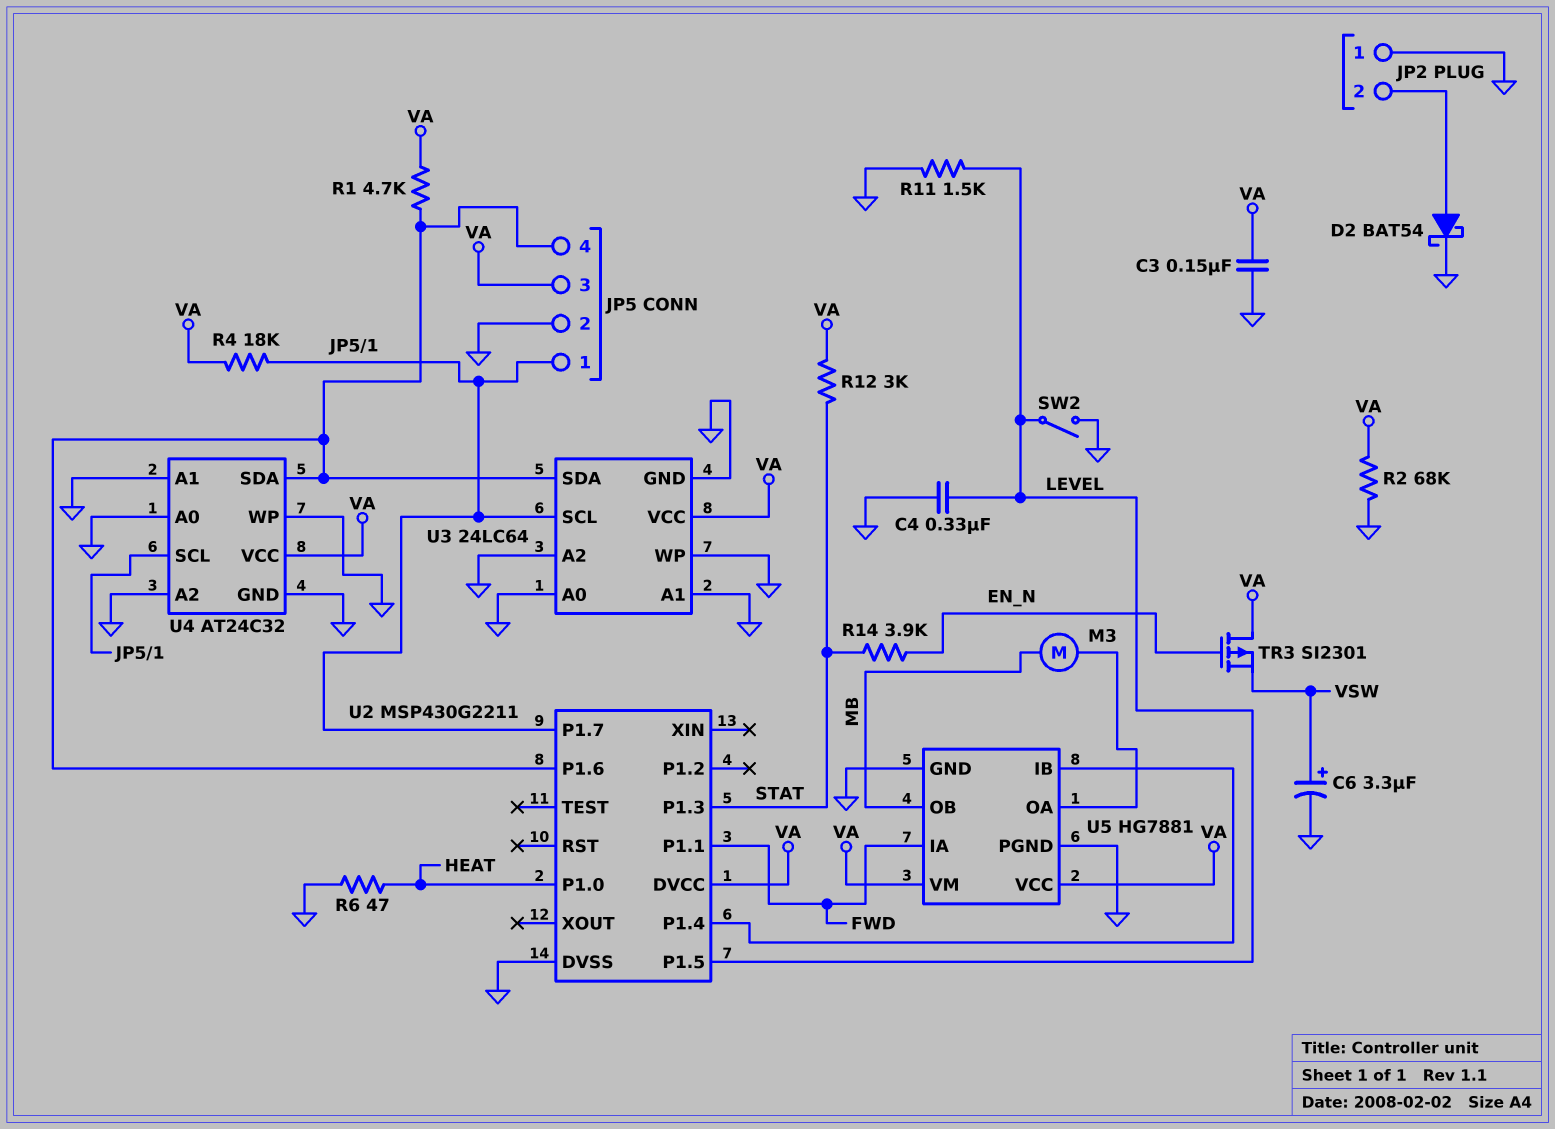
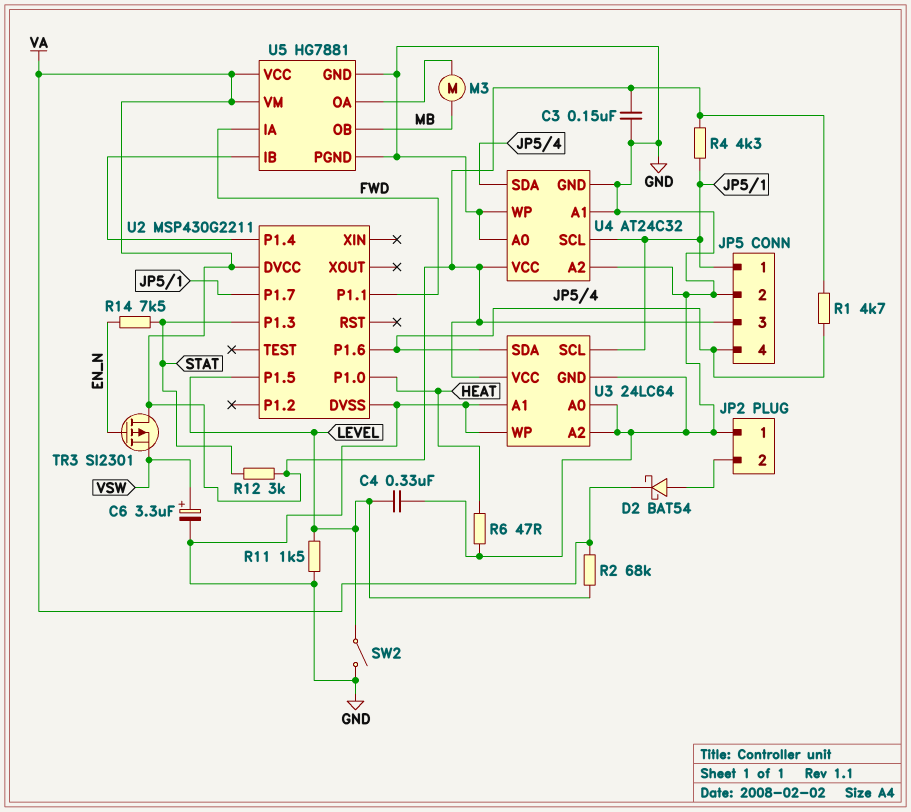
D2: schottky BAT54 (A JP2/2, K GND) -> schottky BAT54 (A JP2/2, K VA)
R2: 68k (GND, VA) -> 68k (LEVEL, VA)
R4: 18k (JP5/1, VA) -> 4.3k (JP5/1, VA)
R14: 3.9k (EN_N, STAT) -> 7.5k (EN_N, STAT)

